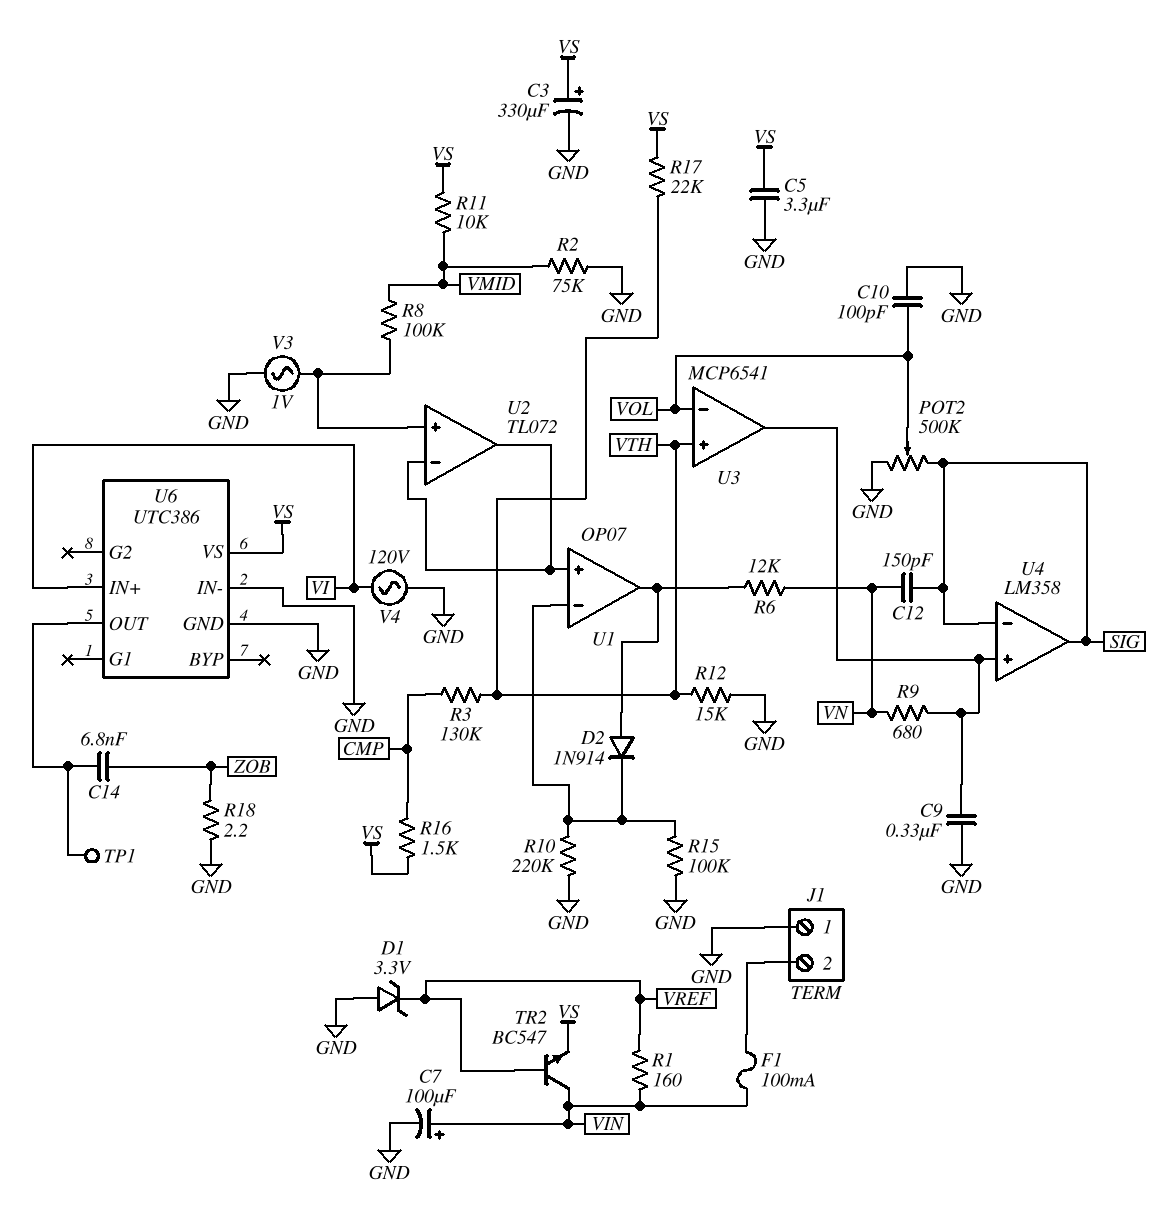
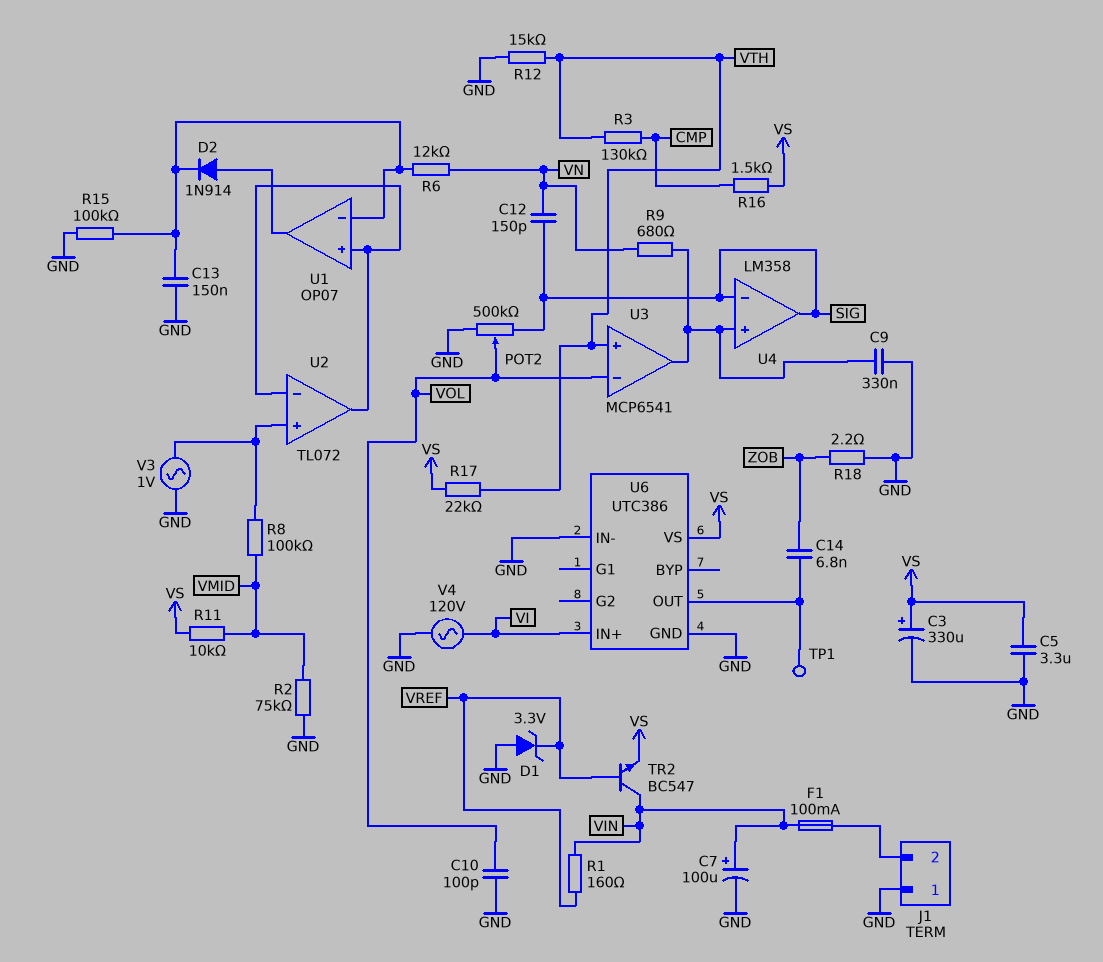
C13: none -> 150nF (GND, U1/in-)
R6: 12k (U1/out, VN) -> 12k (U1/in-, VN)
R10: 220k (GND, U1/in-) -> none

